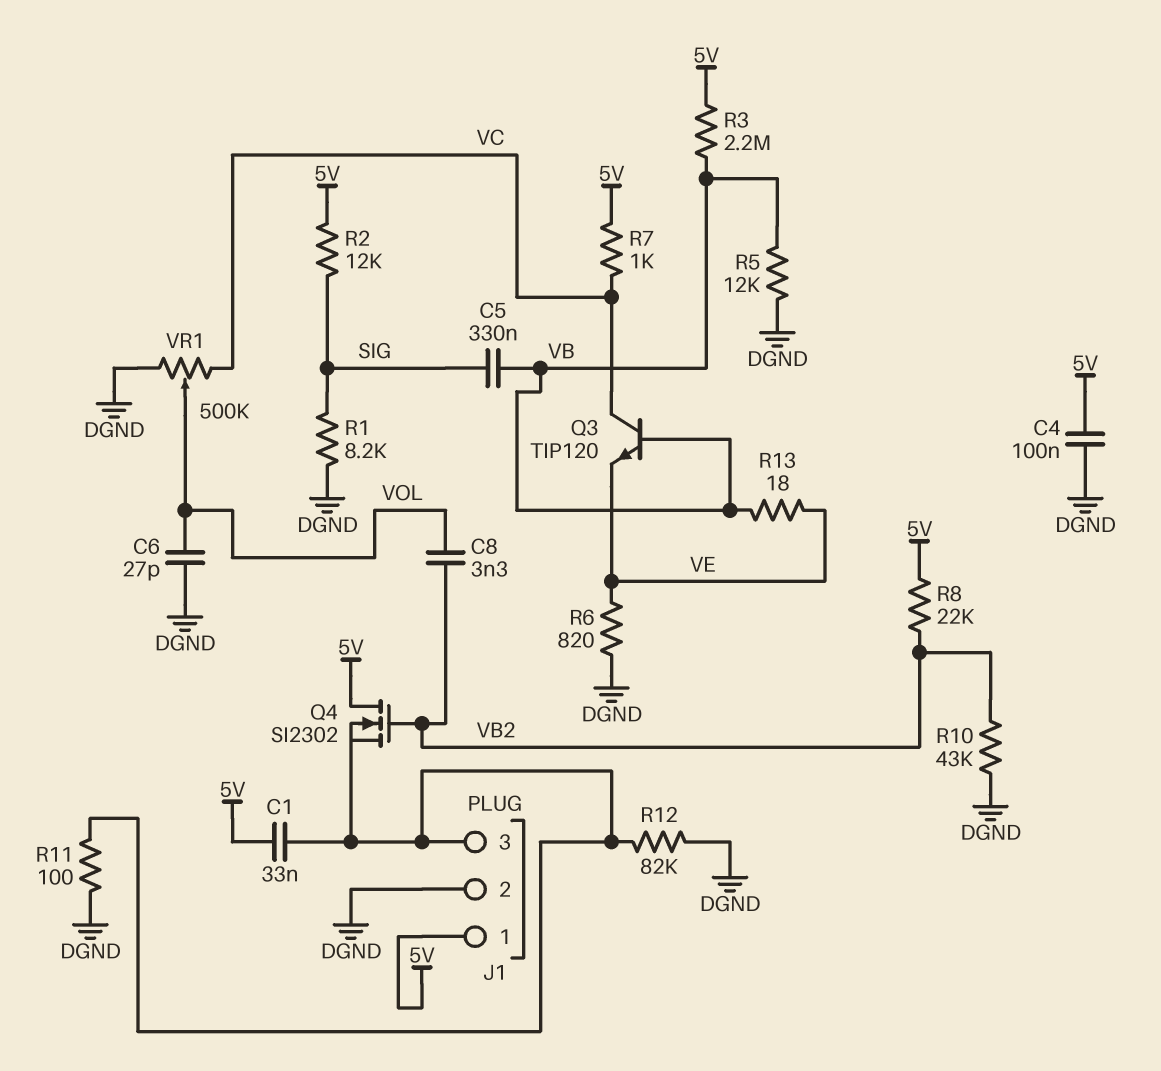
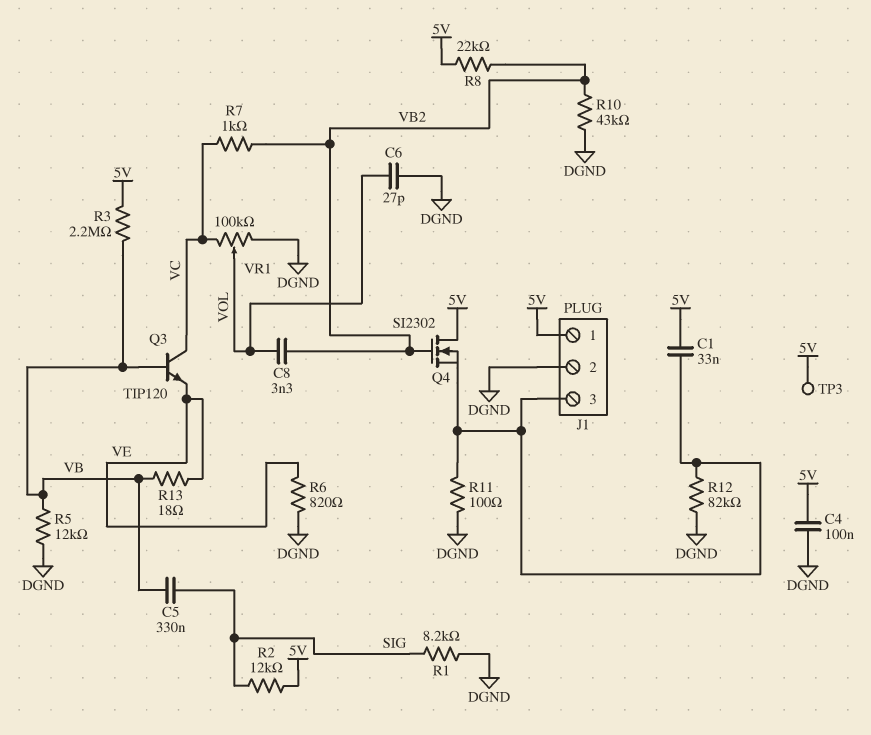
R7: 1k (5V, VC) -> 1k (VB2, VC)
TP3: none -> test point (5V)
VR1: 500k (DGND, VC, wiper VOL) -> 100k (DGND, VC, wiper VOL)

